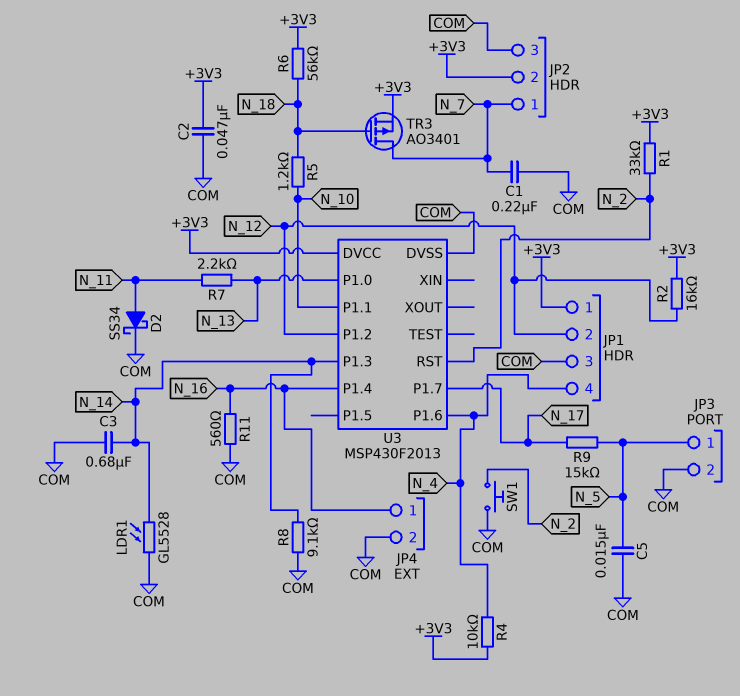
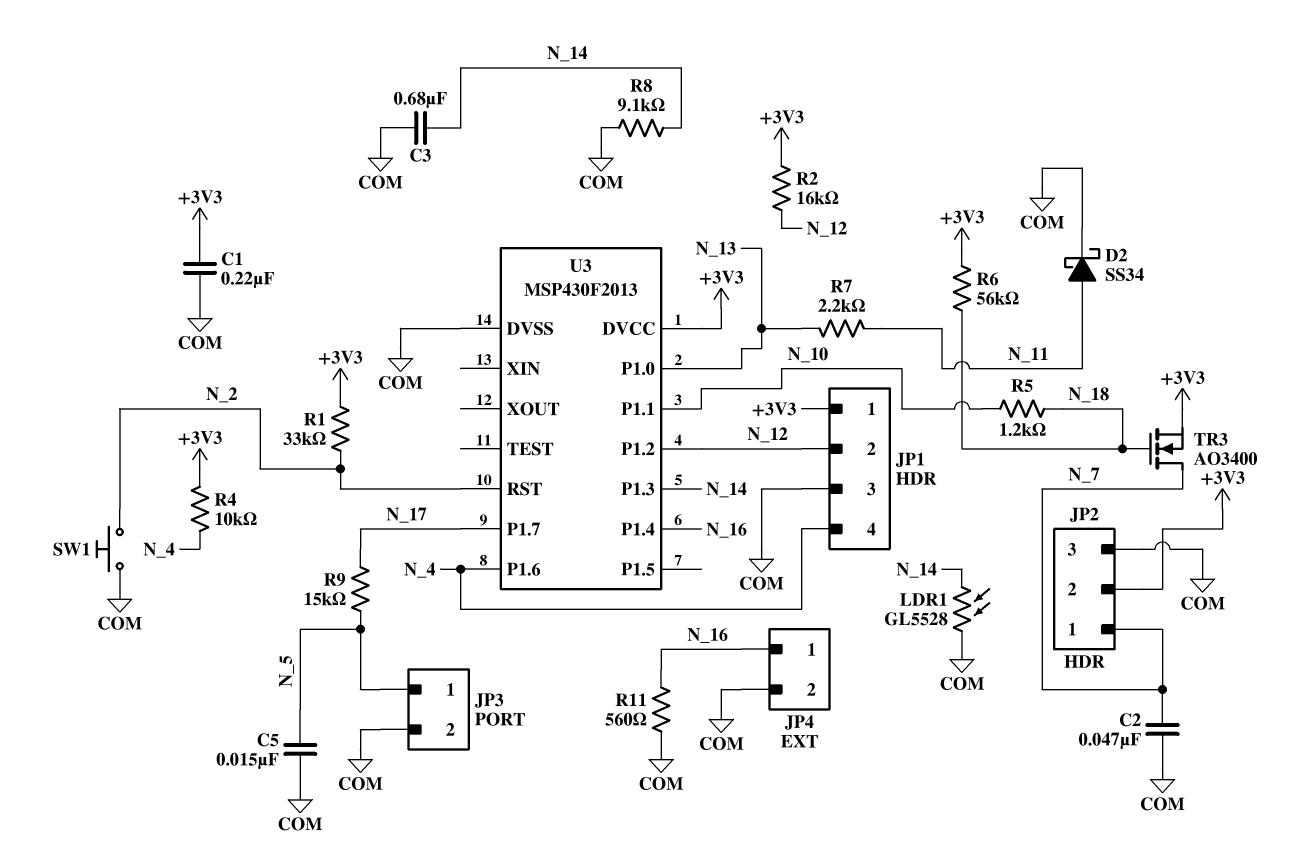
C1: 220nF (COM, N_7) -> 220nF (+3V3, COM)
C2: 47nF (+3V3, COM) -> 47nF (COM, N_7)
TR3: PMOS AO3401 (G N_18, D N_7, S +3V3) -> NMOS AO3400 (G N_18, D N_7, S +3V3)

